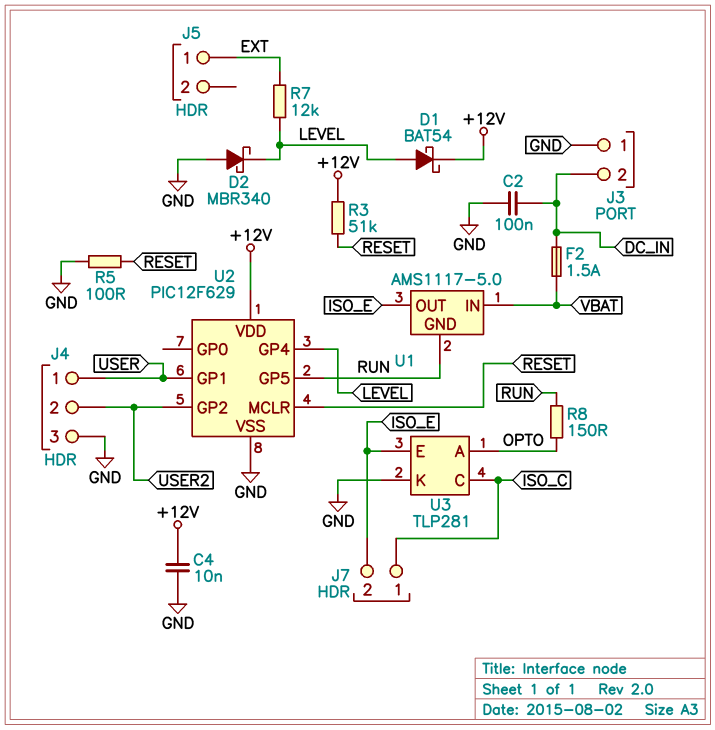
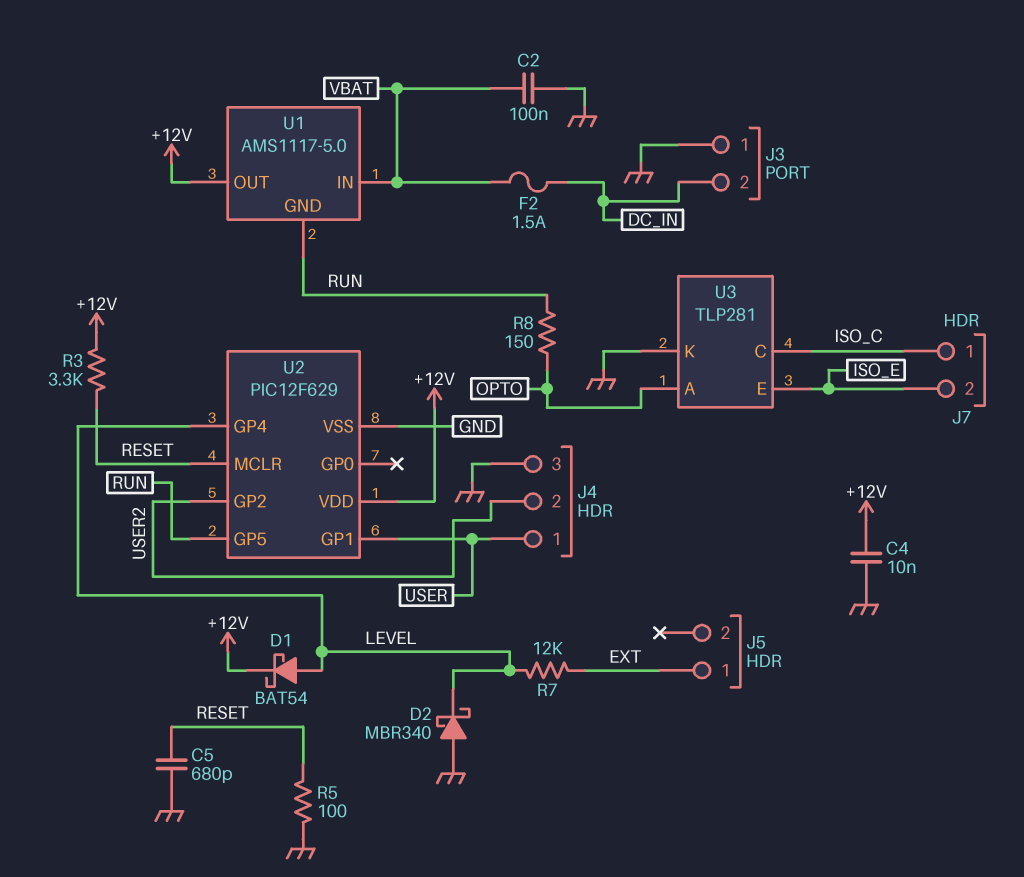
C2: 100nF (DC_IN, GND) -> 100nF (GND, VBAT)
C5: none -> 680pF (GND, RESET)
R3: 51k (+12V, RESET) -> 3.3k (+12V, RESET)
U1 pin OUT: ISO_E -> +12V

